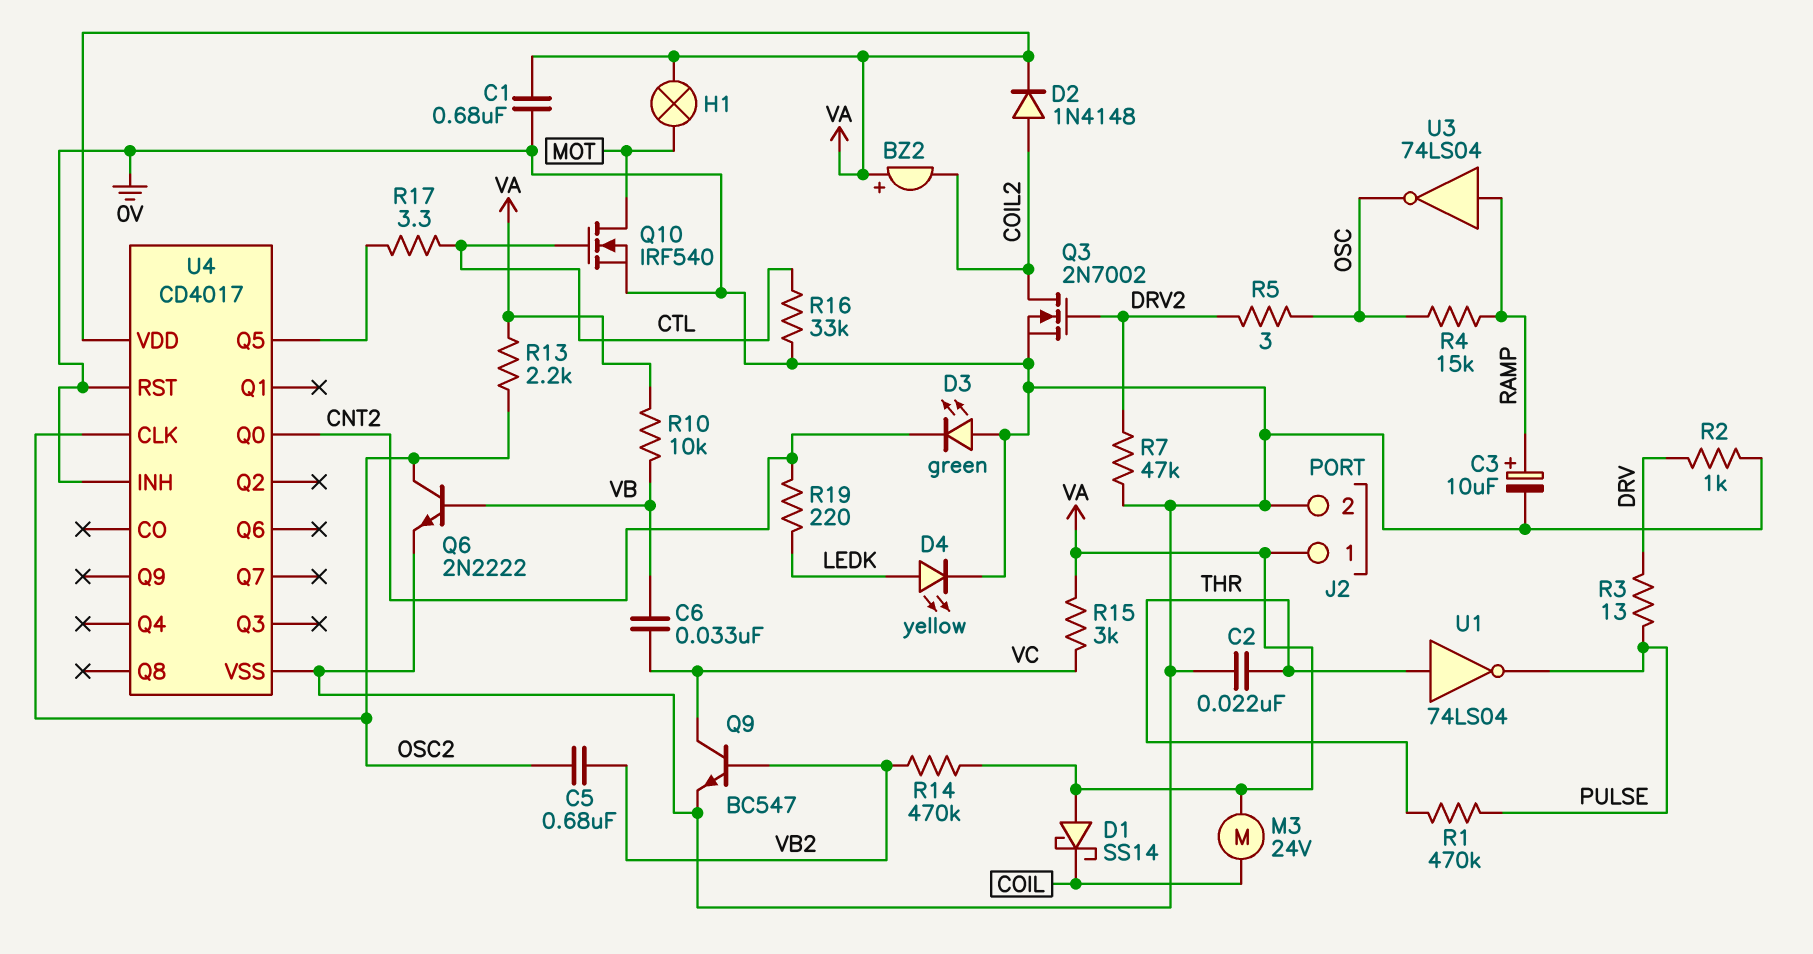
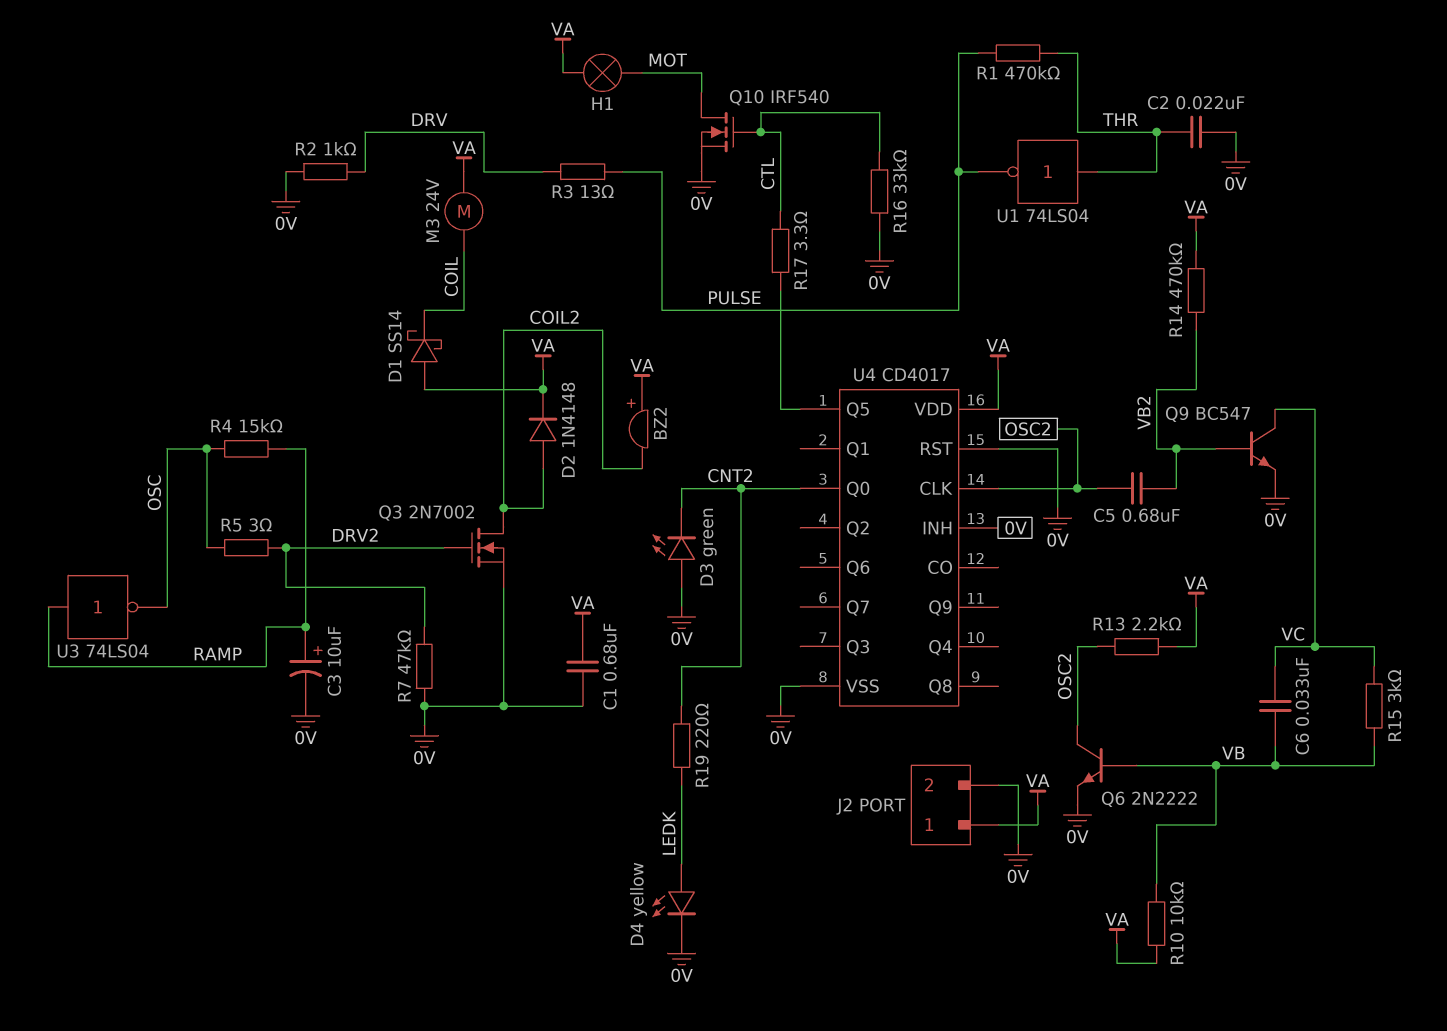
R15: 3k (VA, VC) -> 3k (VB, VC)

